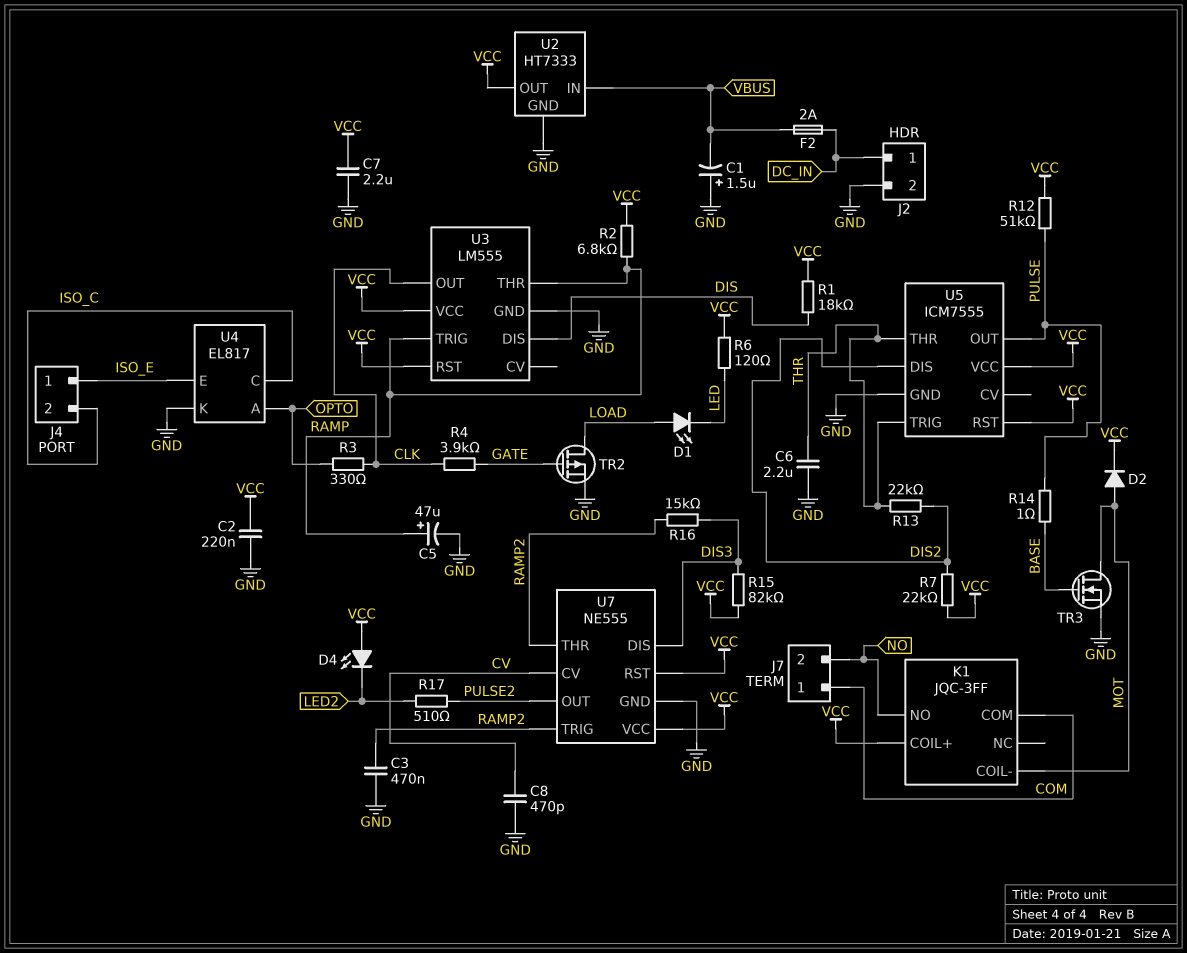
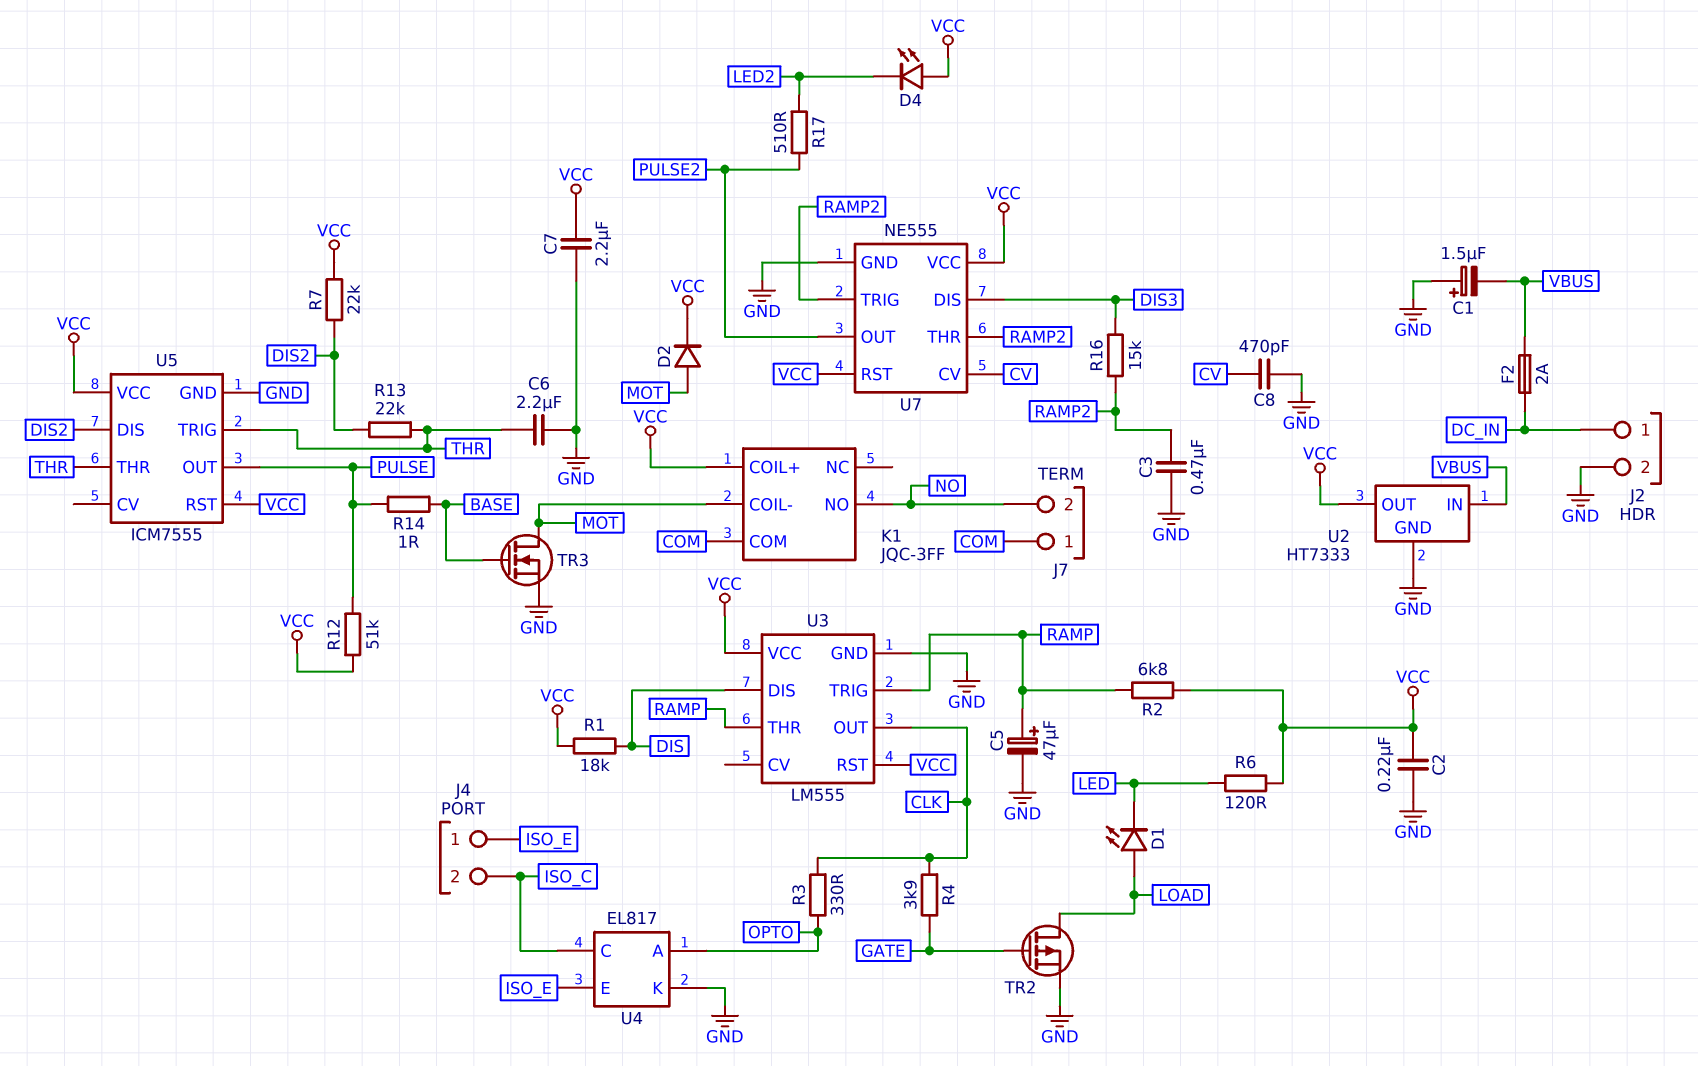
R15: 82k (DIS3, VCC) -> none

